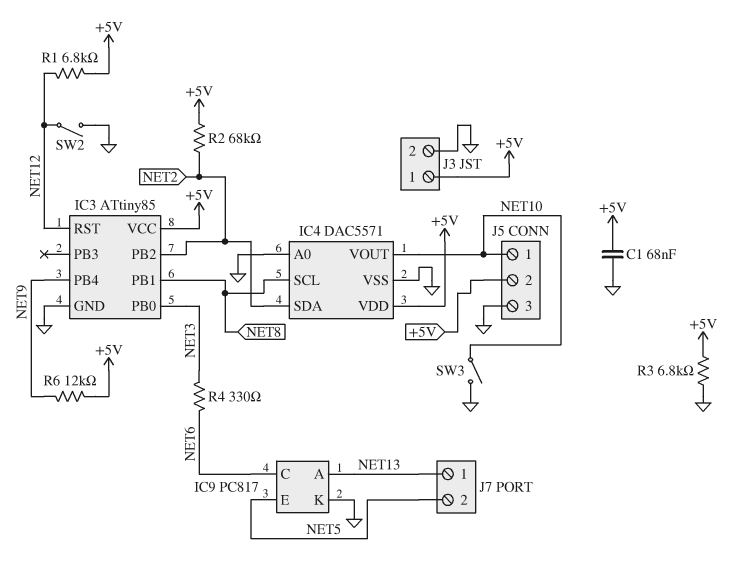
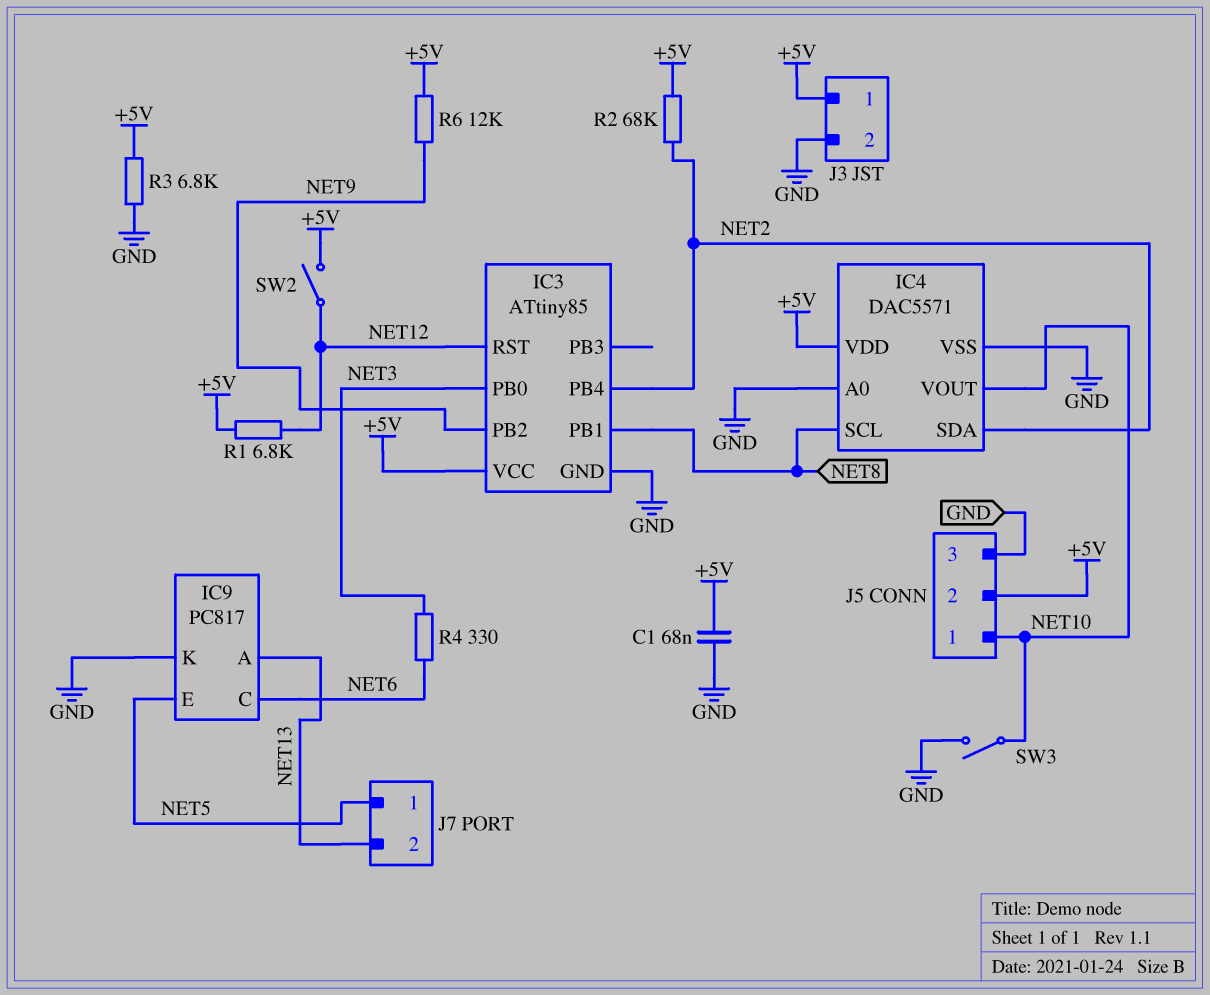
IC3 pin PB2: NET2 -> NET9
IC3 pin PB4: NET9 -> NET2
J7 pin 1: NET13 -> NET5
J7 pin 2: NET5 -> NET13
SW2: switch (GND, NET12) -> switch (+5V, NET12)

